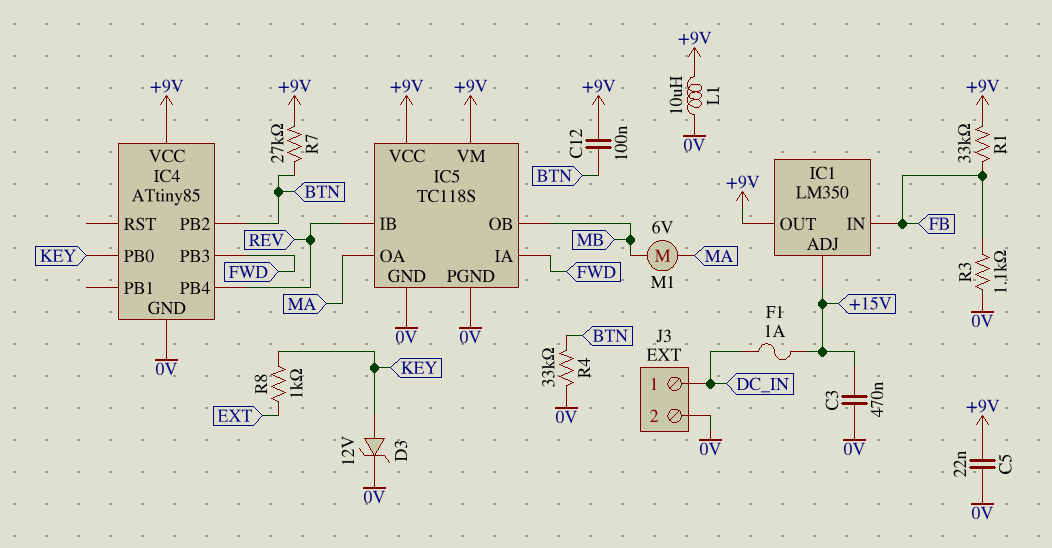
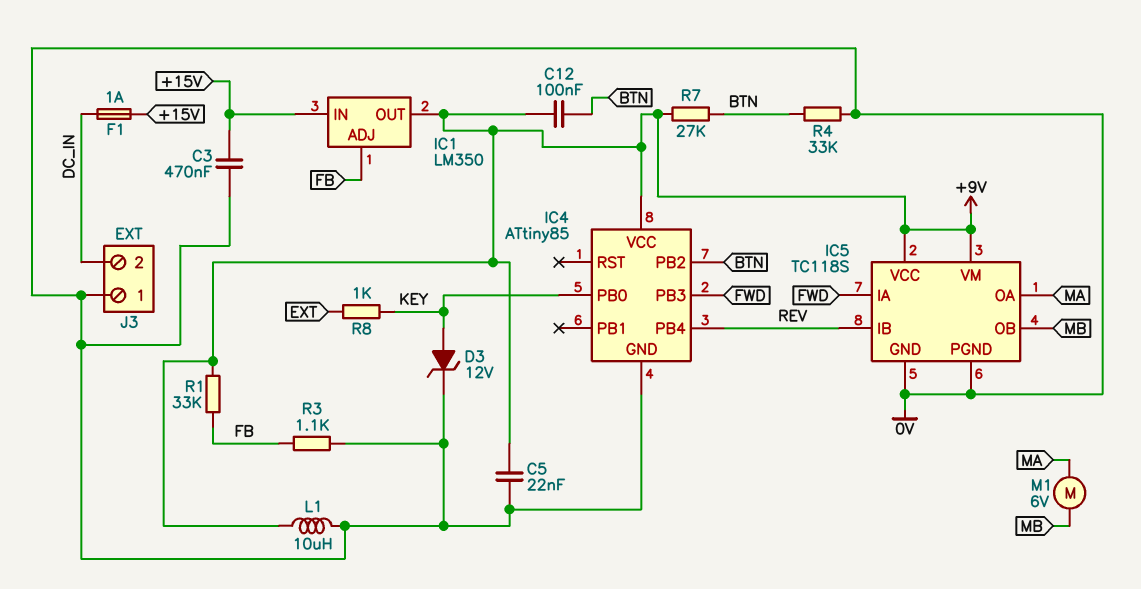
IC1 pin ADJ: +15V -> FB
IC1 pin IN: FB -> +15V
J3 pin 1: DC_IN -> 0V
J3 pin 2: 0V -> DC_IN

